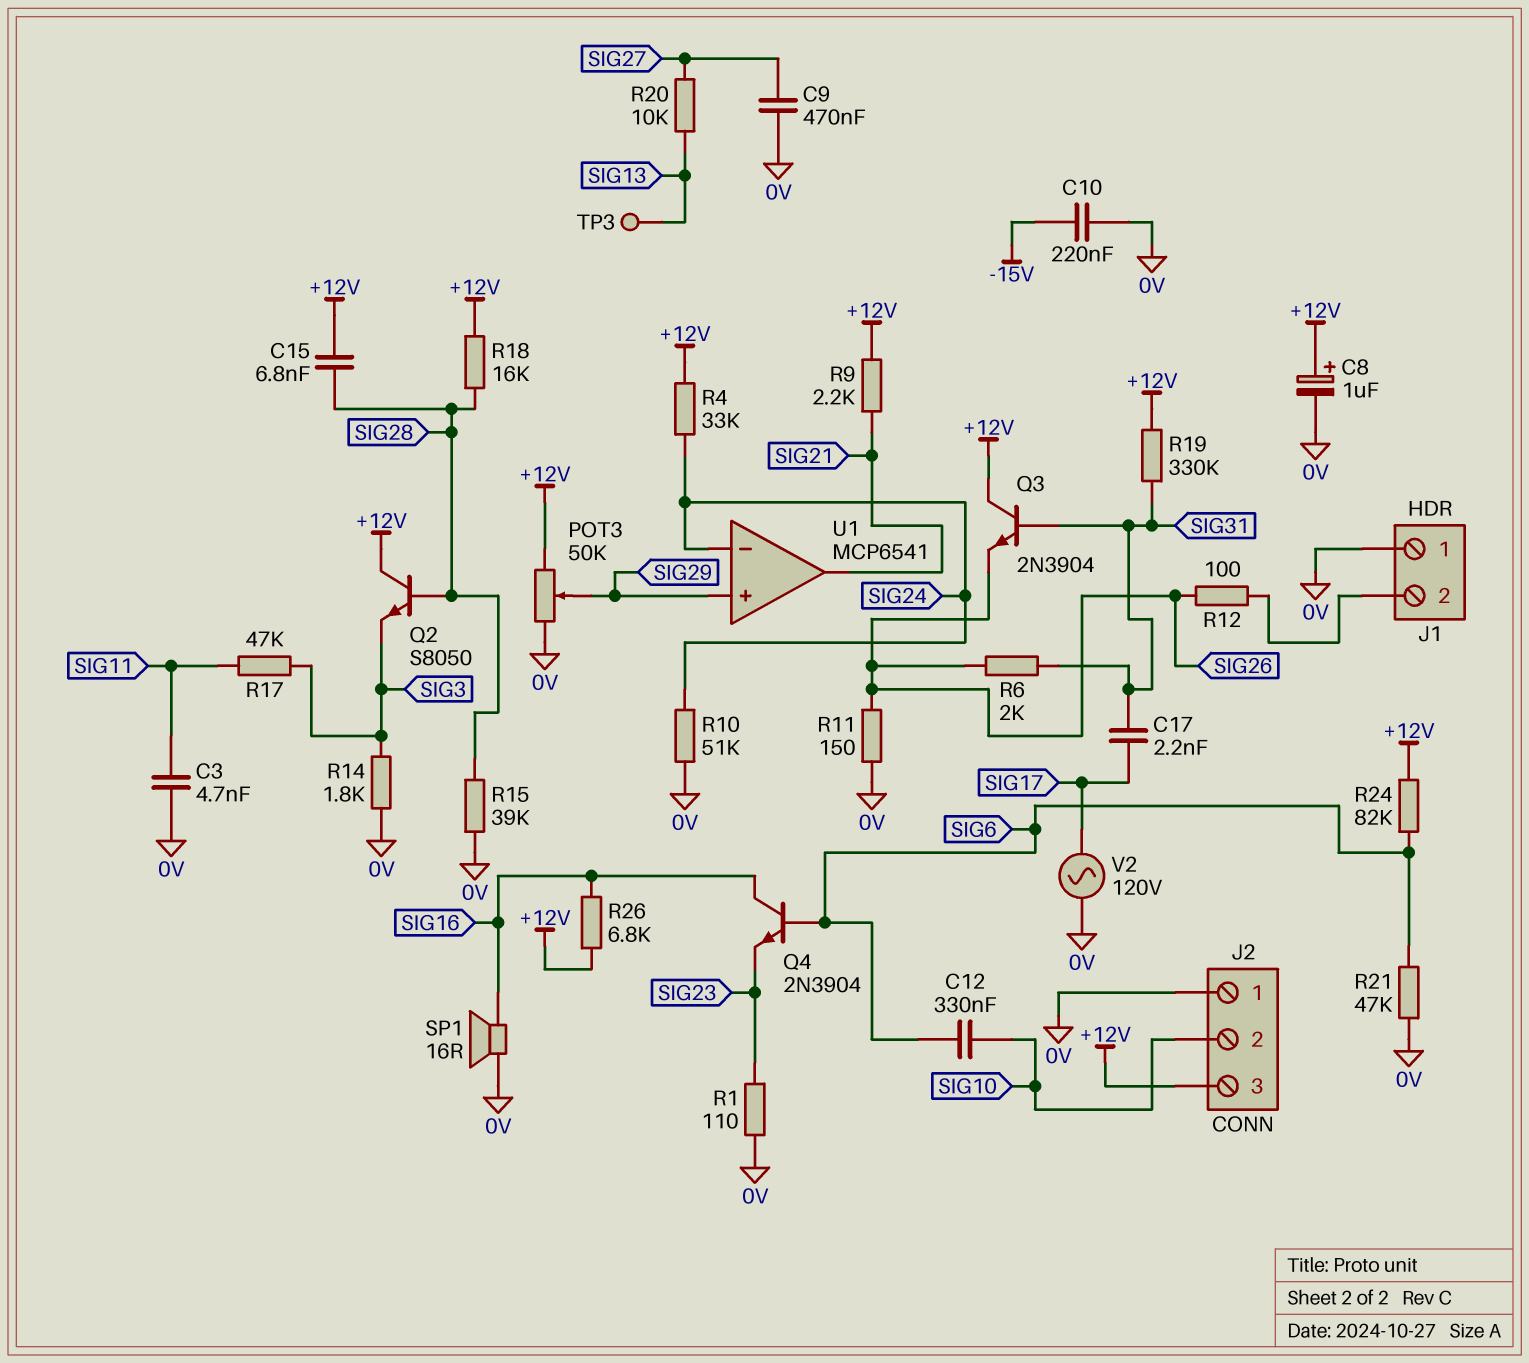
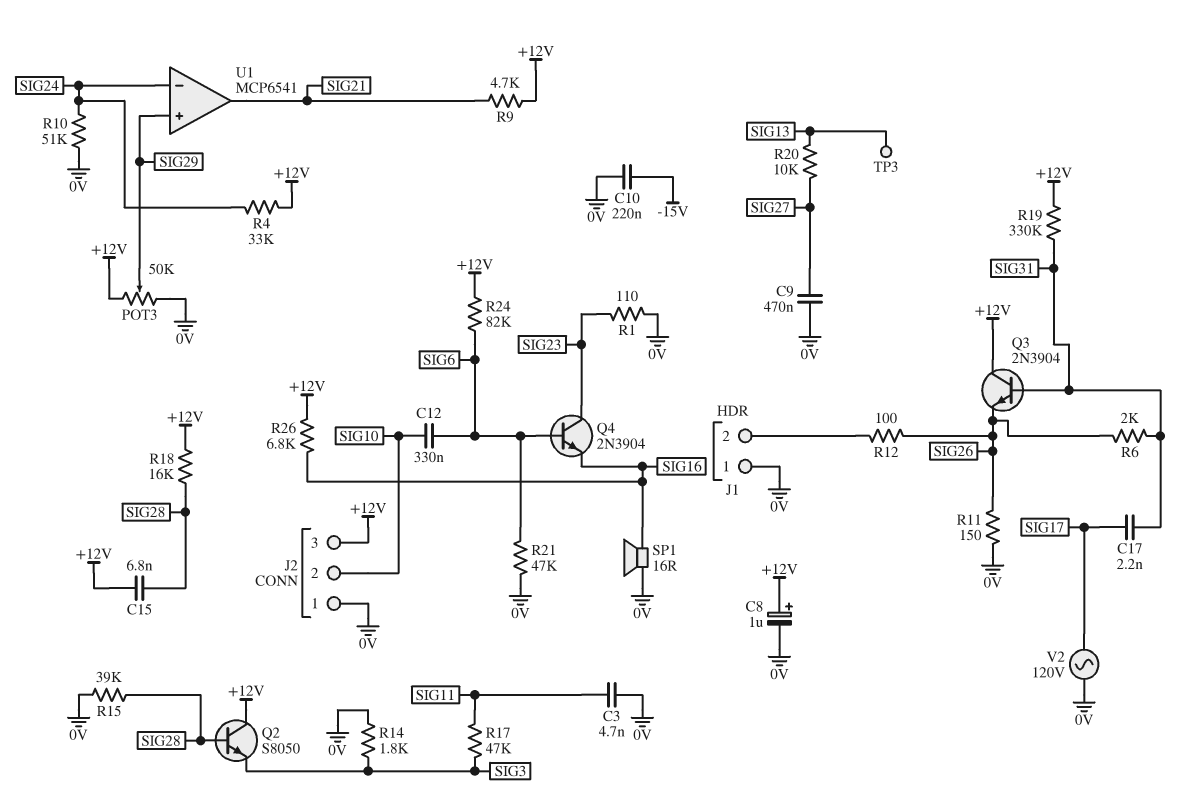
Q4: NPN 2N3904 (B SIG6, C SIG16, E SIG23) -> NPN 2N3904 (B SIG6, C SIG23, E SIG16)
R9: 2.2k (+12V, SIG21) -> 4.7k (+12V, SIG21)

